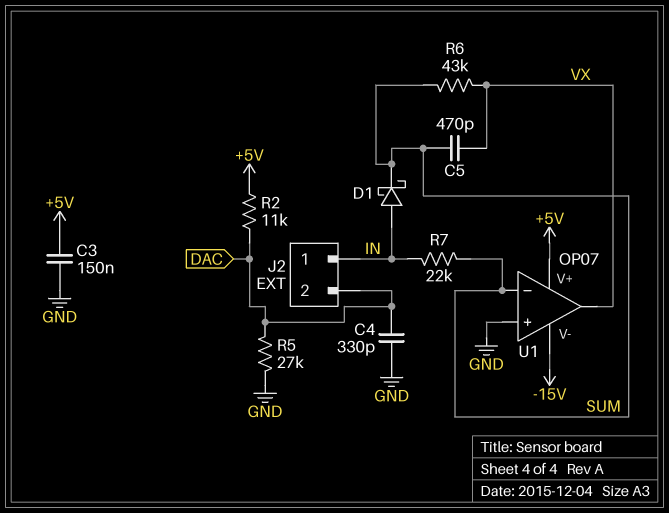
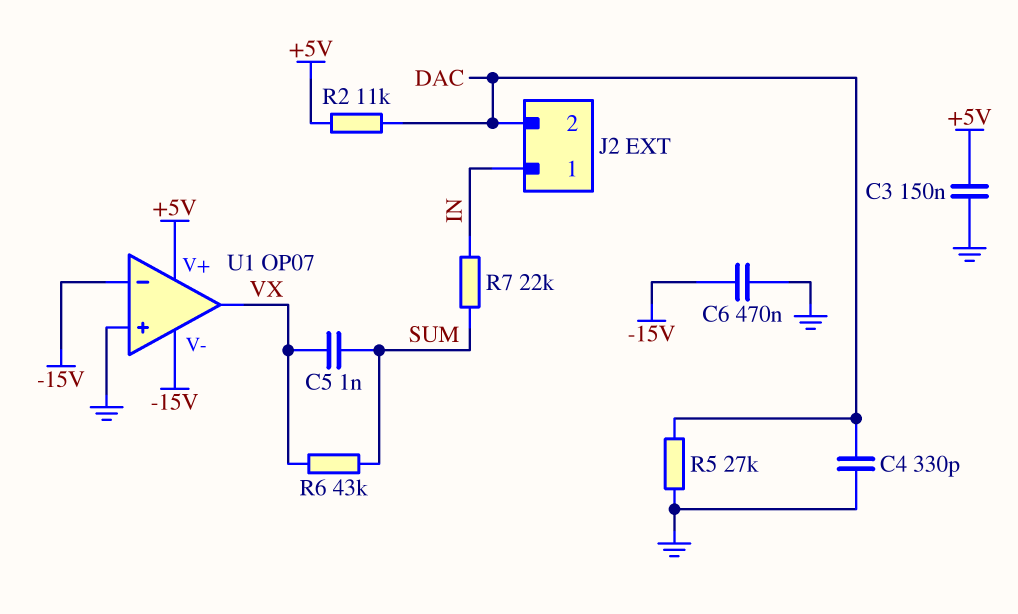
C5: 470pF (SUM, VX) -> 1nF (SUM, VX)
C6: none -> 470nF (-15V, GND)
D1: schottky (A IN, K SUM) -> none
U1 pin in-: SUM -> -15V

